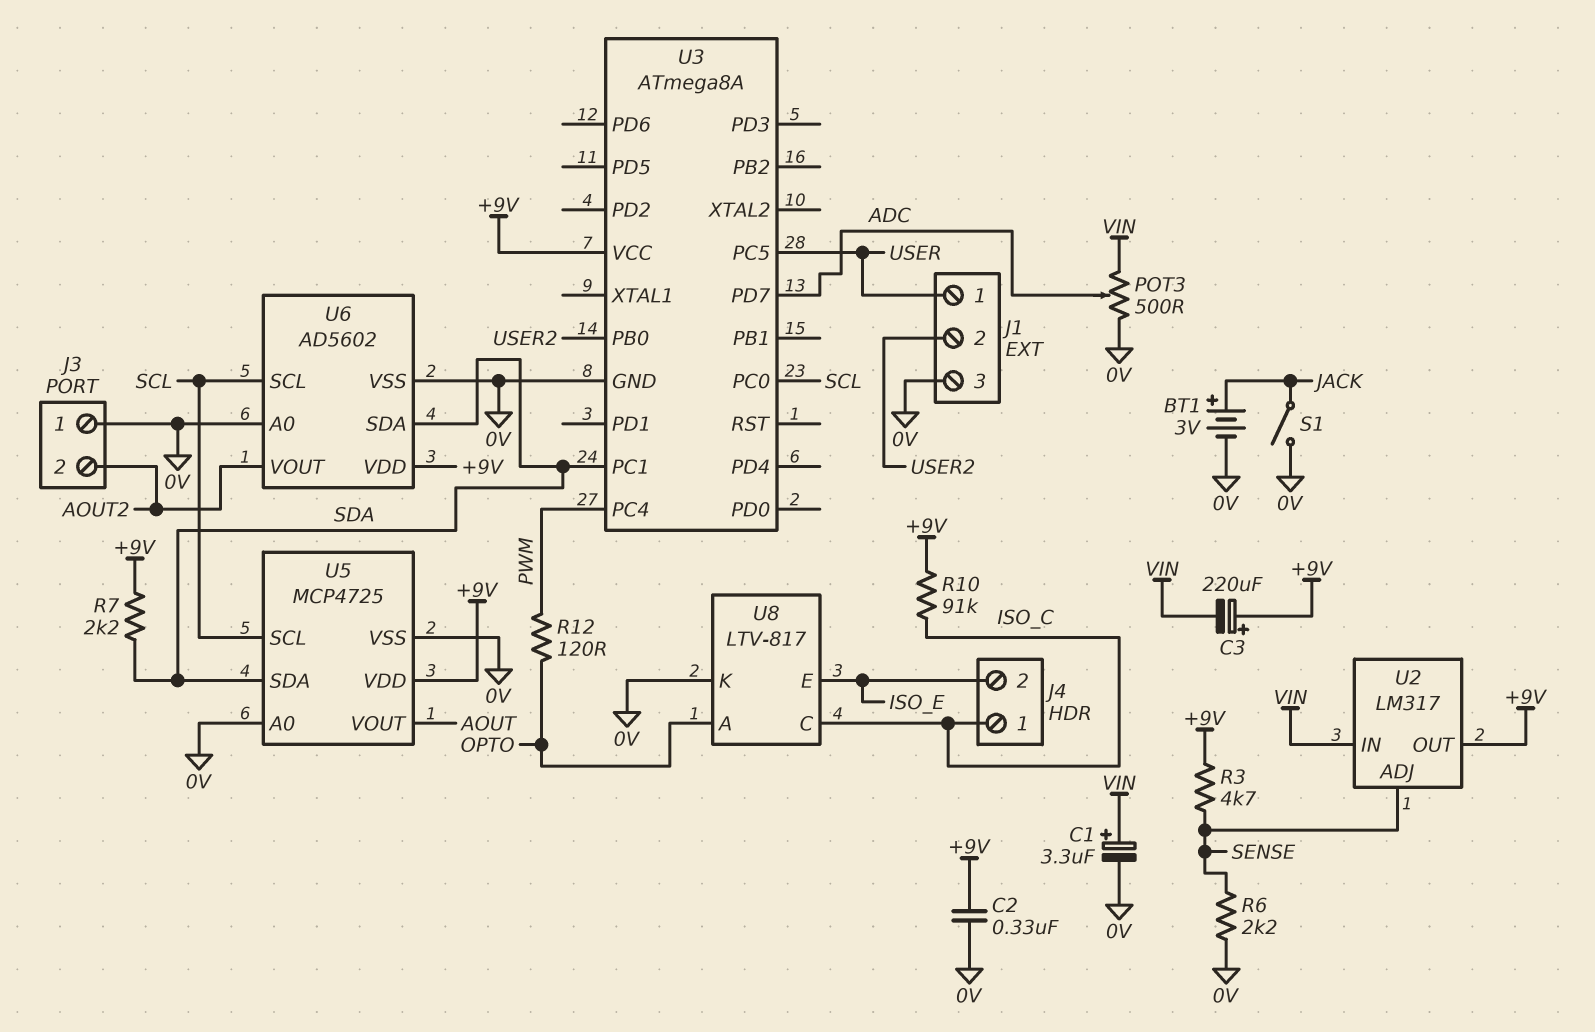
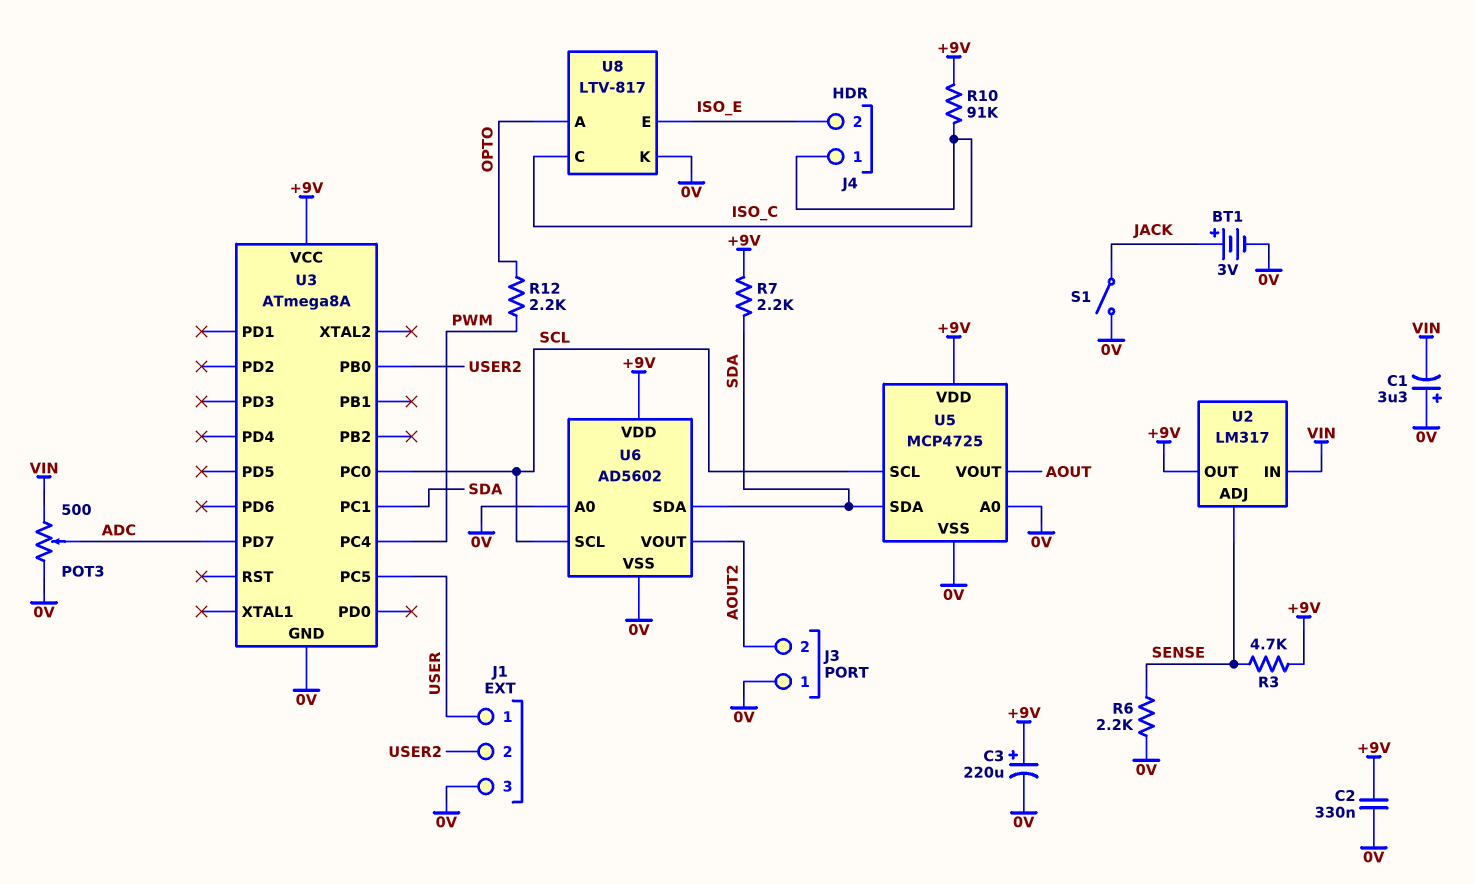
C1: 3.3uF (plus VIN, minus 0V) -> 3.3uF (plus 0V, minus VIN)
C3: 220uF (plus +9V, minus VIN) -> 220uF (plus +9V, minus 0V)
R12: 120 (OPTO, PWM) -> 2.2k (OPTO, PWM)

